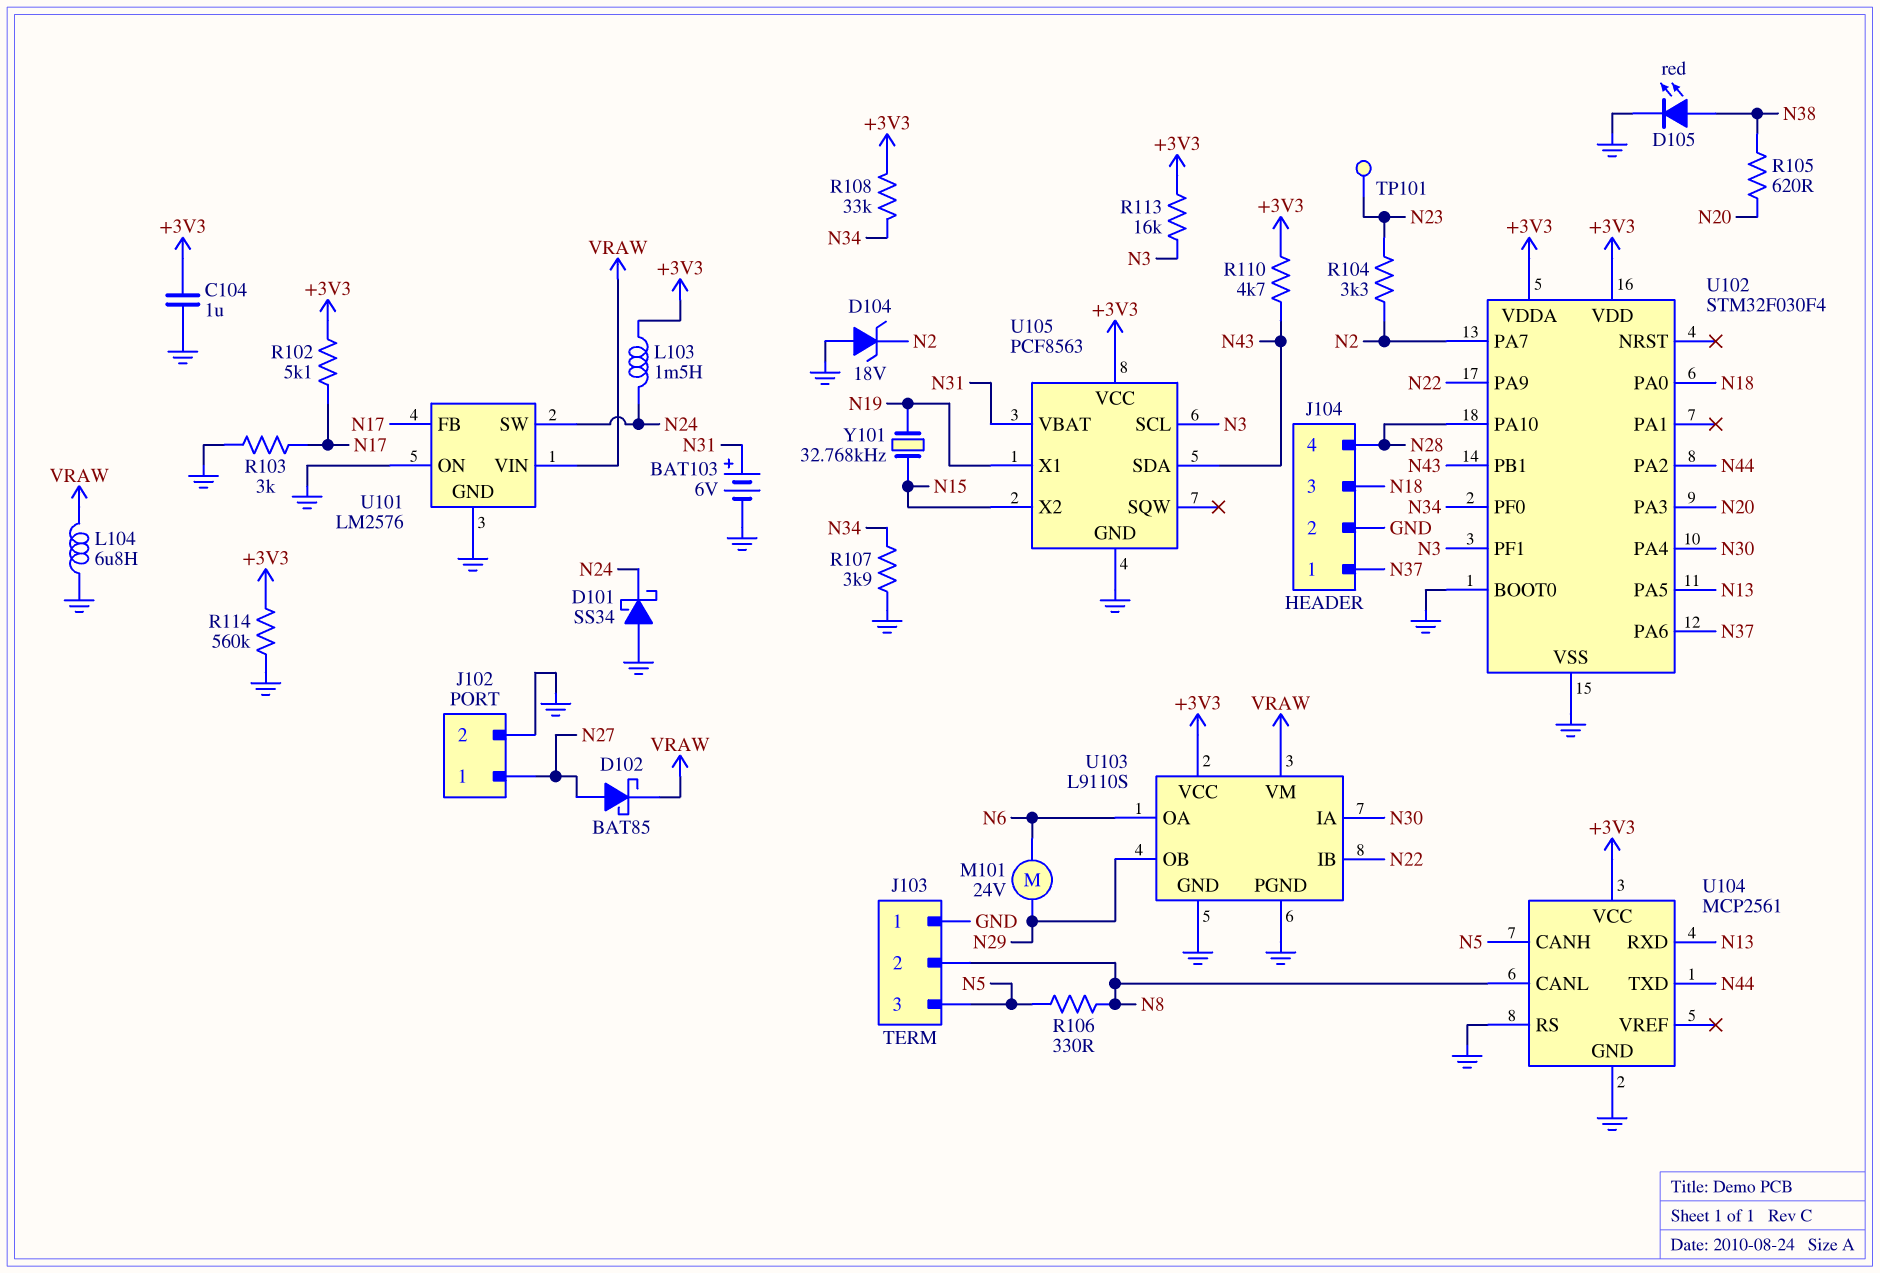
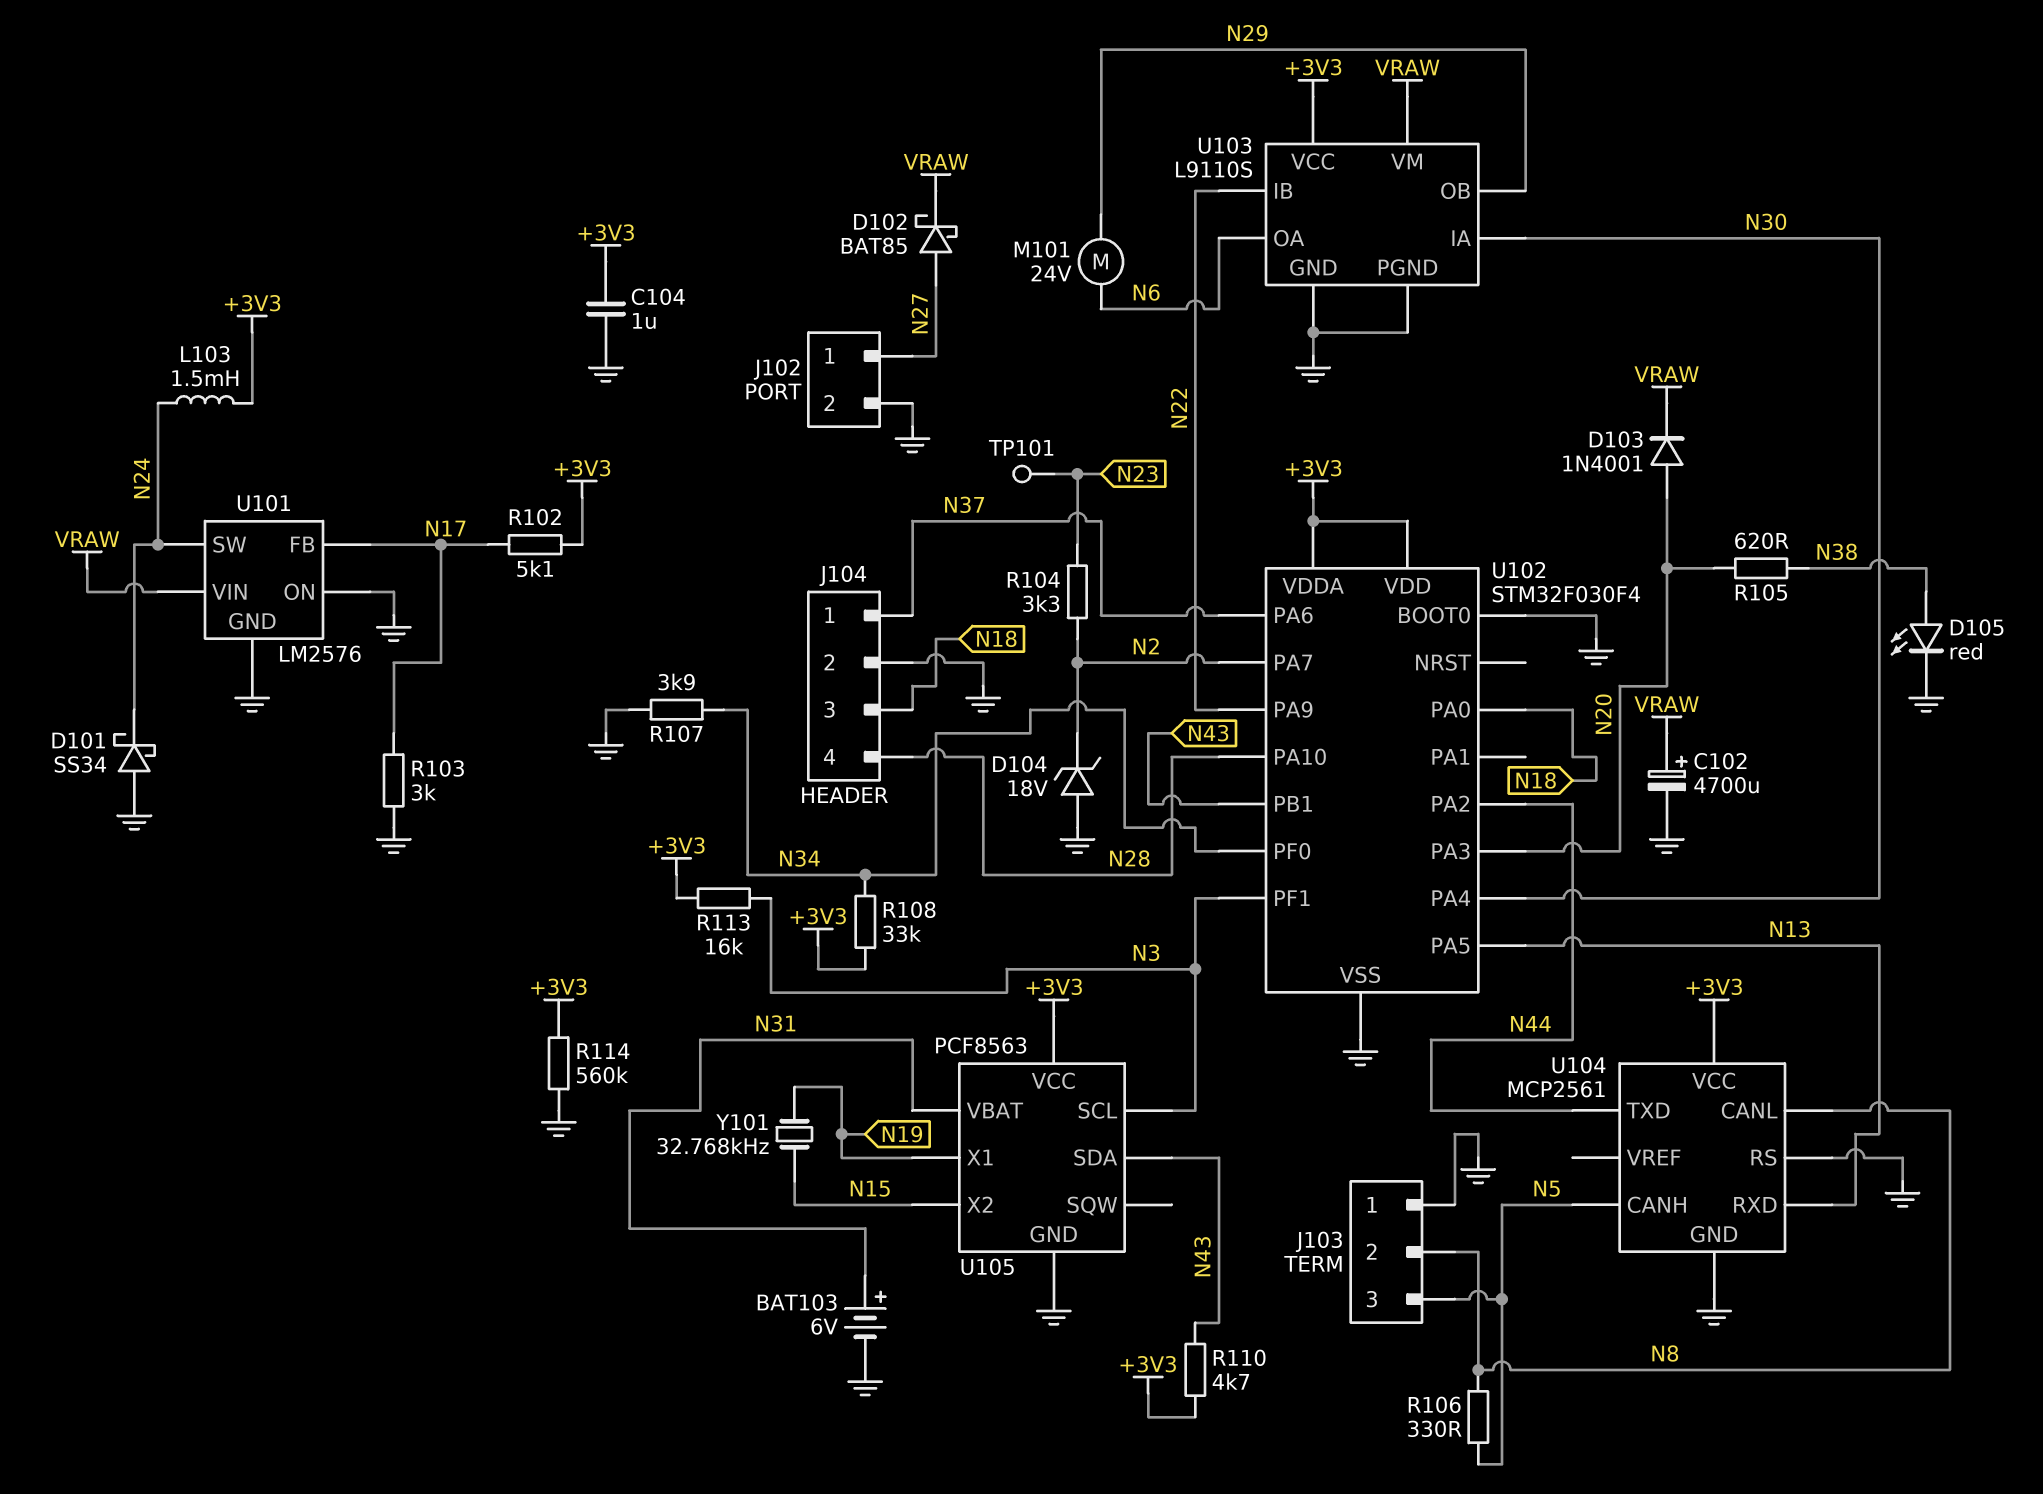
C102: none -> 4700uF (plus VRAW, minus GND)
D103: none -> diode 1N4001 (A N20, K VRAW)
L104: 6.8uH (GND, VRAW) -> none

